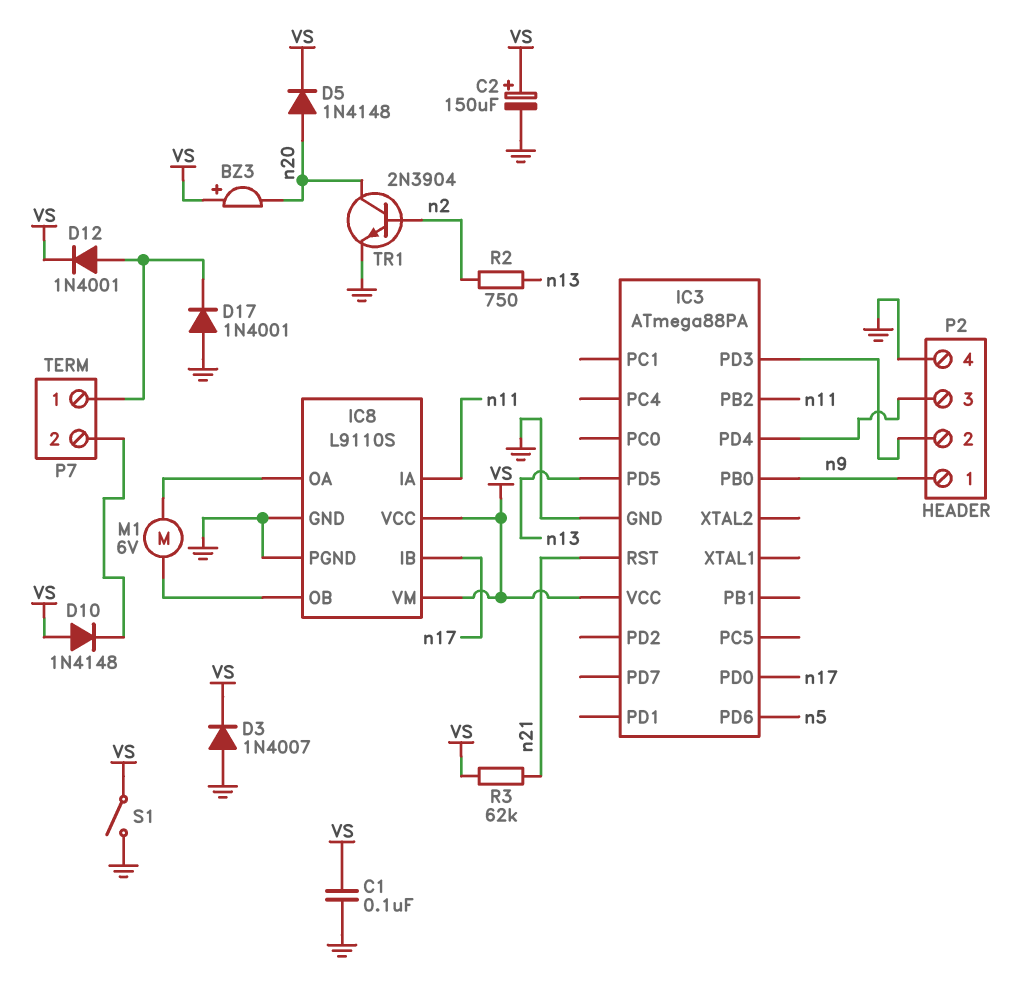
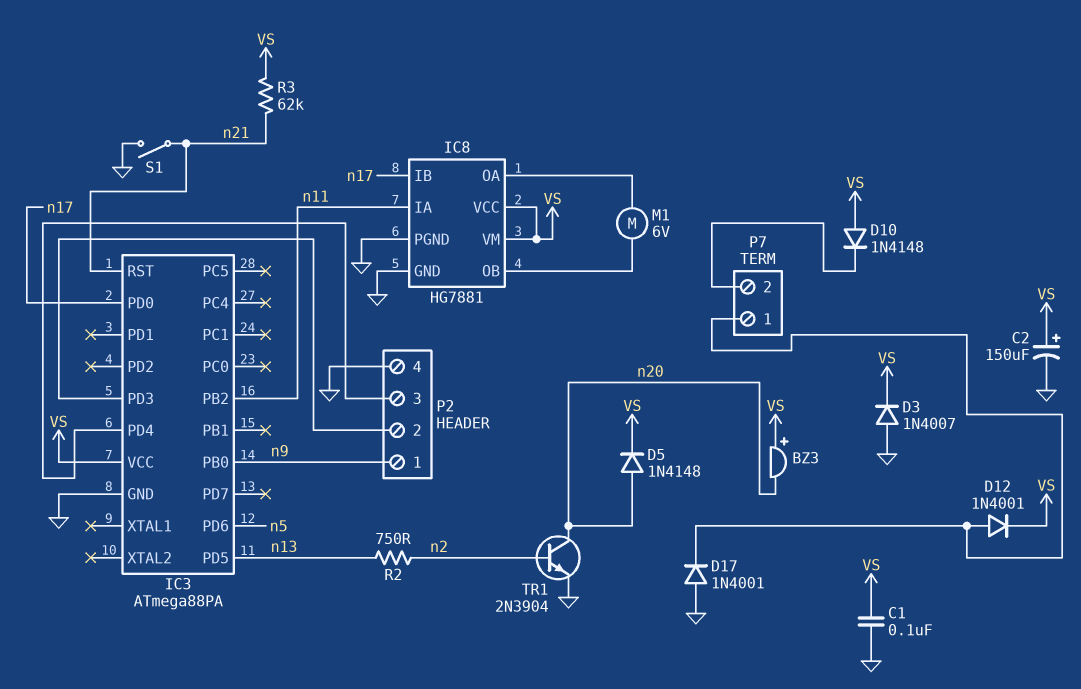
IC8: L9110S -> HG7881
S1: switch (GND, VS) -> switch (GND, n21)

